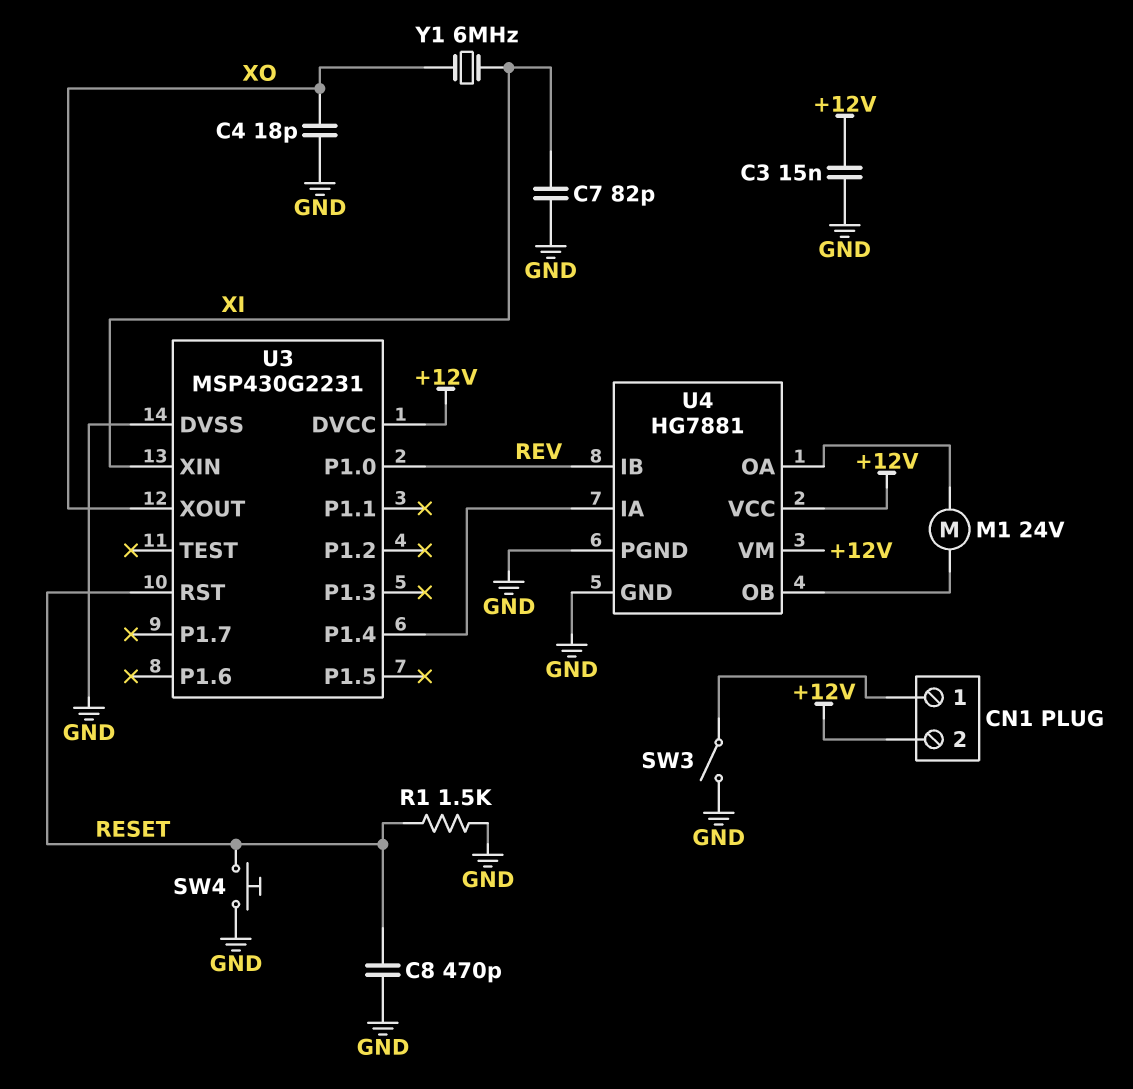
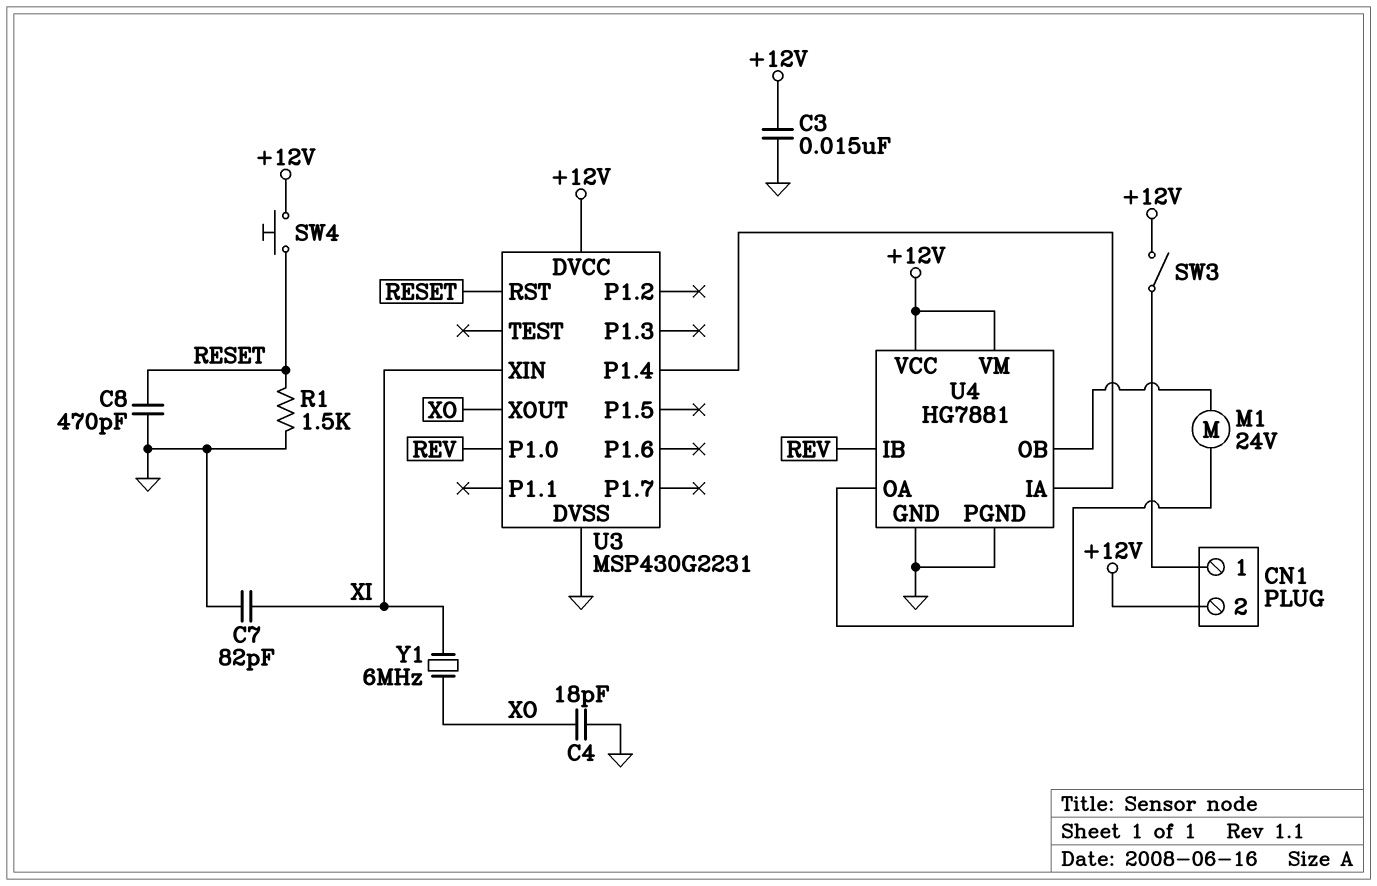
SW3: switch (CN1/1, GND) -> switch (+12V, CN1/1)
SW4: button (GND, RESET) -> button (+12V, RESET)

